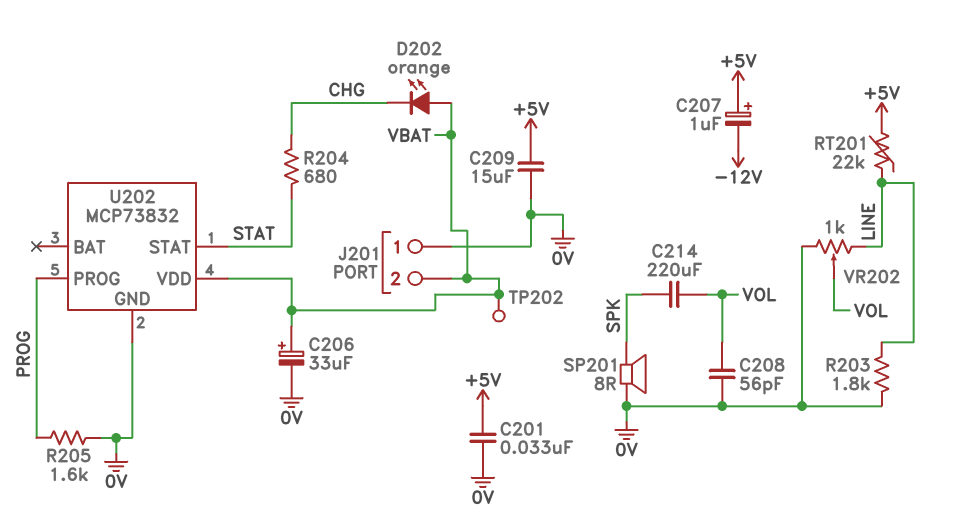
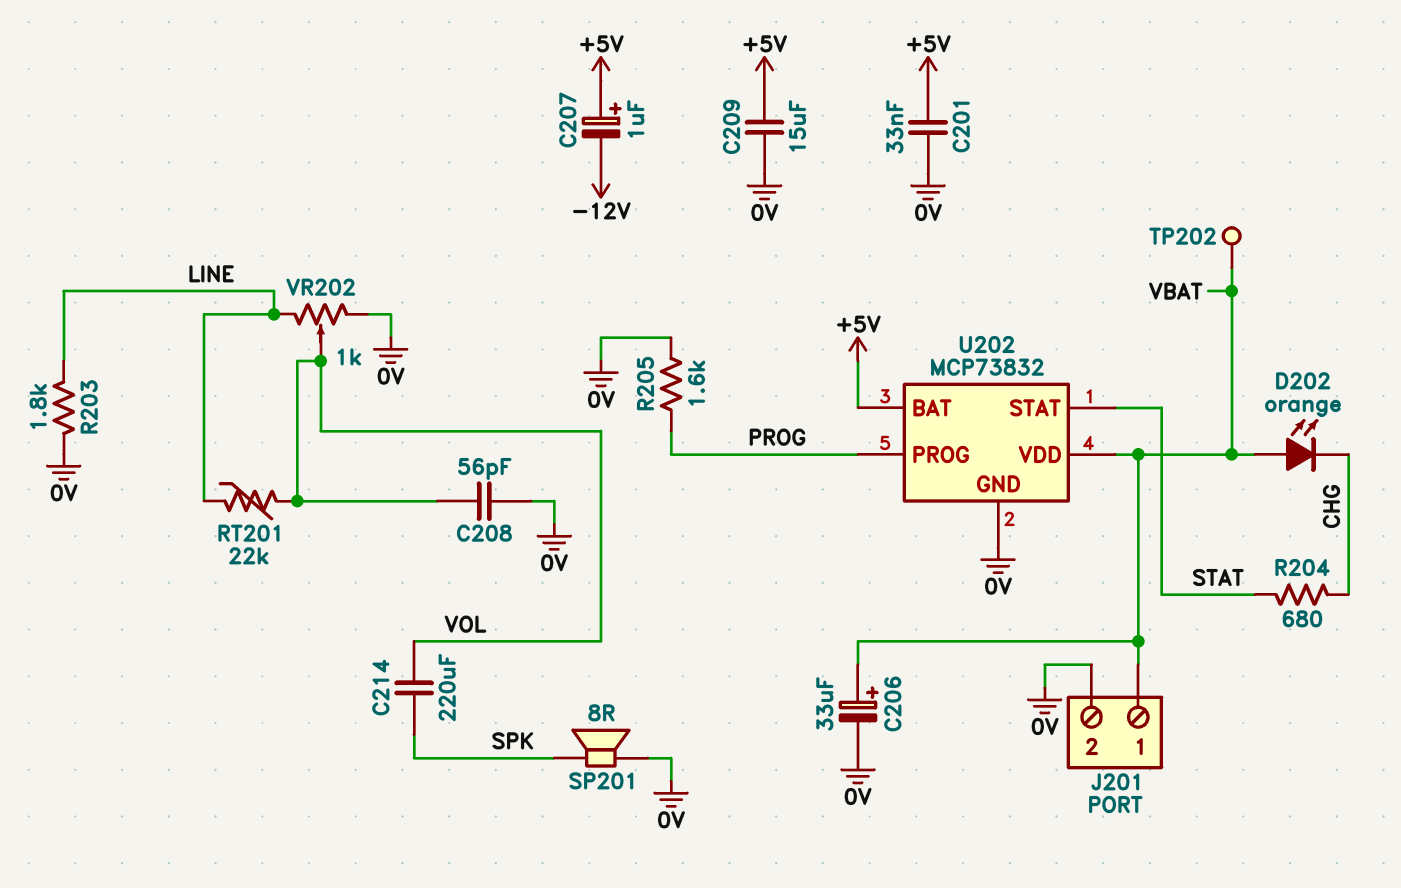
J201 pin 1: 0V -> VBAT
J201 pin 2: VBAT -> 0V
RT201: 22k (+5V, LINE) -> 22k (LINE, VOL)
U202 pin BAT: none -> +5V

